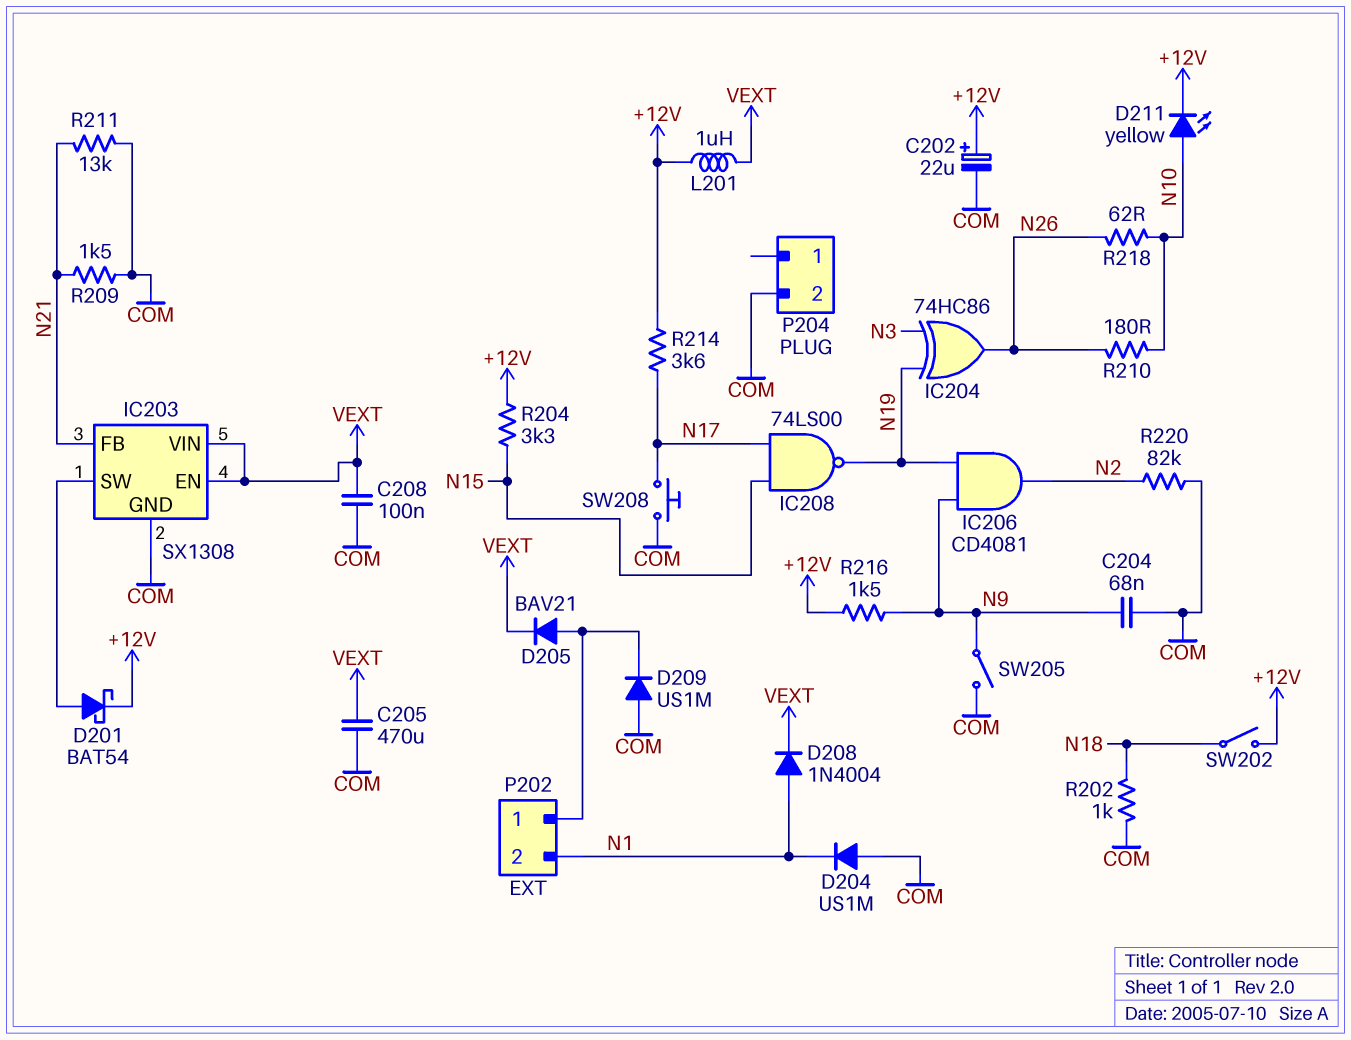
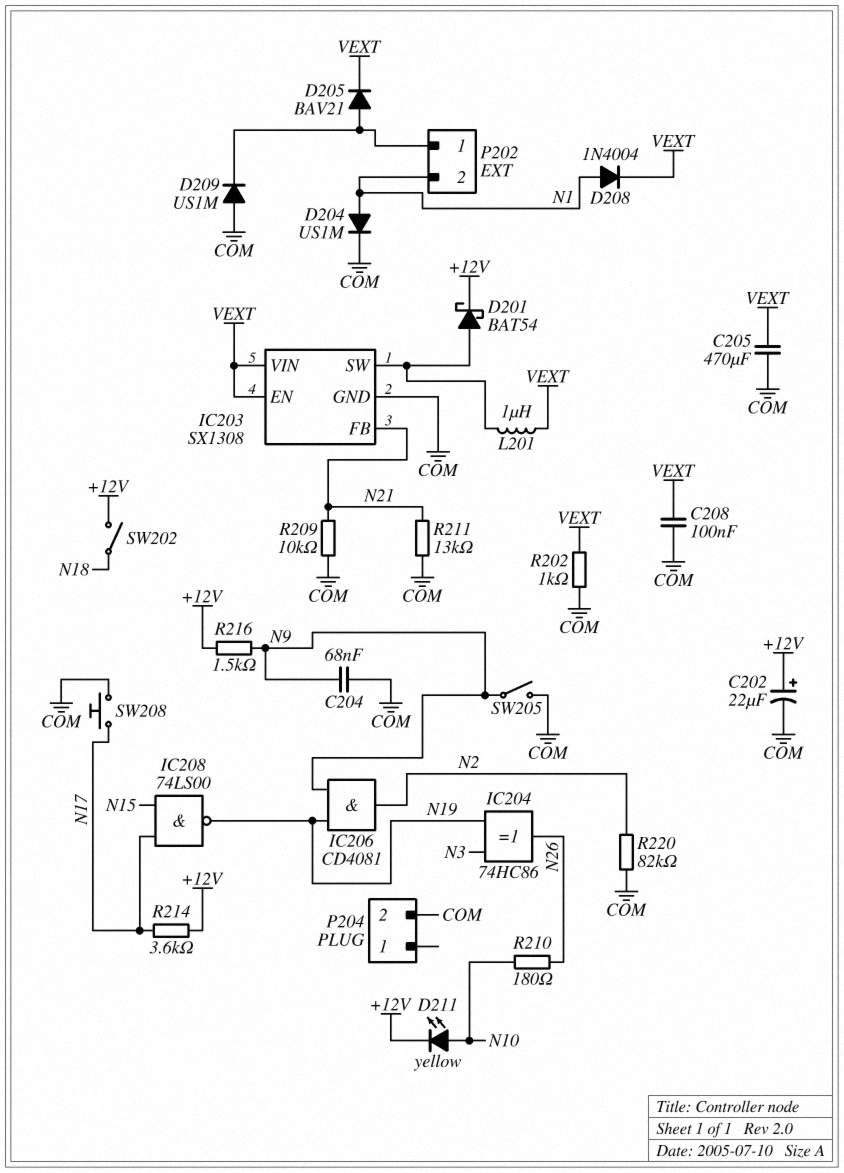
D204: diode US1M (A COM, K N1) -> diode US1M (A N1, K COM)
L201: 1uH (+12V, VEXT) -> 1uH (IC203/SW, VEXT)
R202: 1k (COM, N18) -> 1k (COM, VEXT)
R204: 3.3k (+12V, N15) -> none
R209: 1.5k (COM, N21) -> 10k (COM, N21)
R218: 62 (N10, N26) -> none

